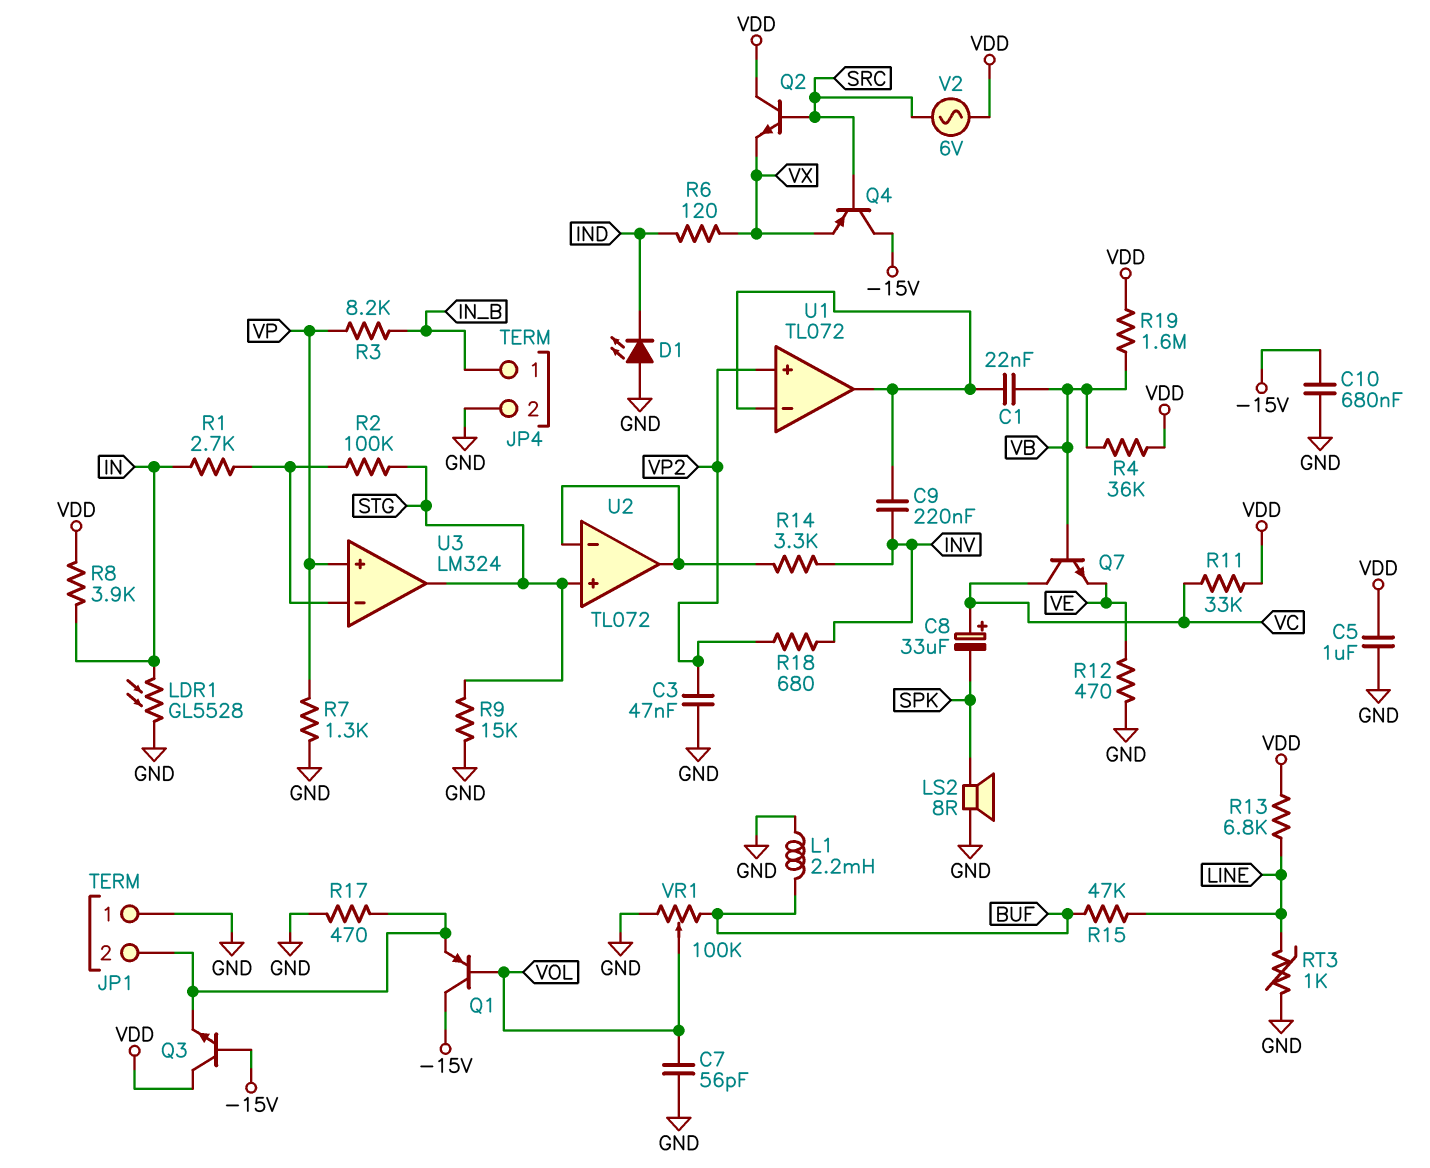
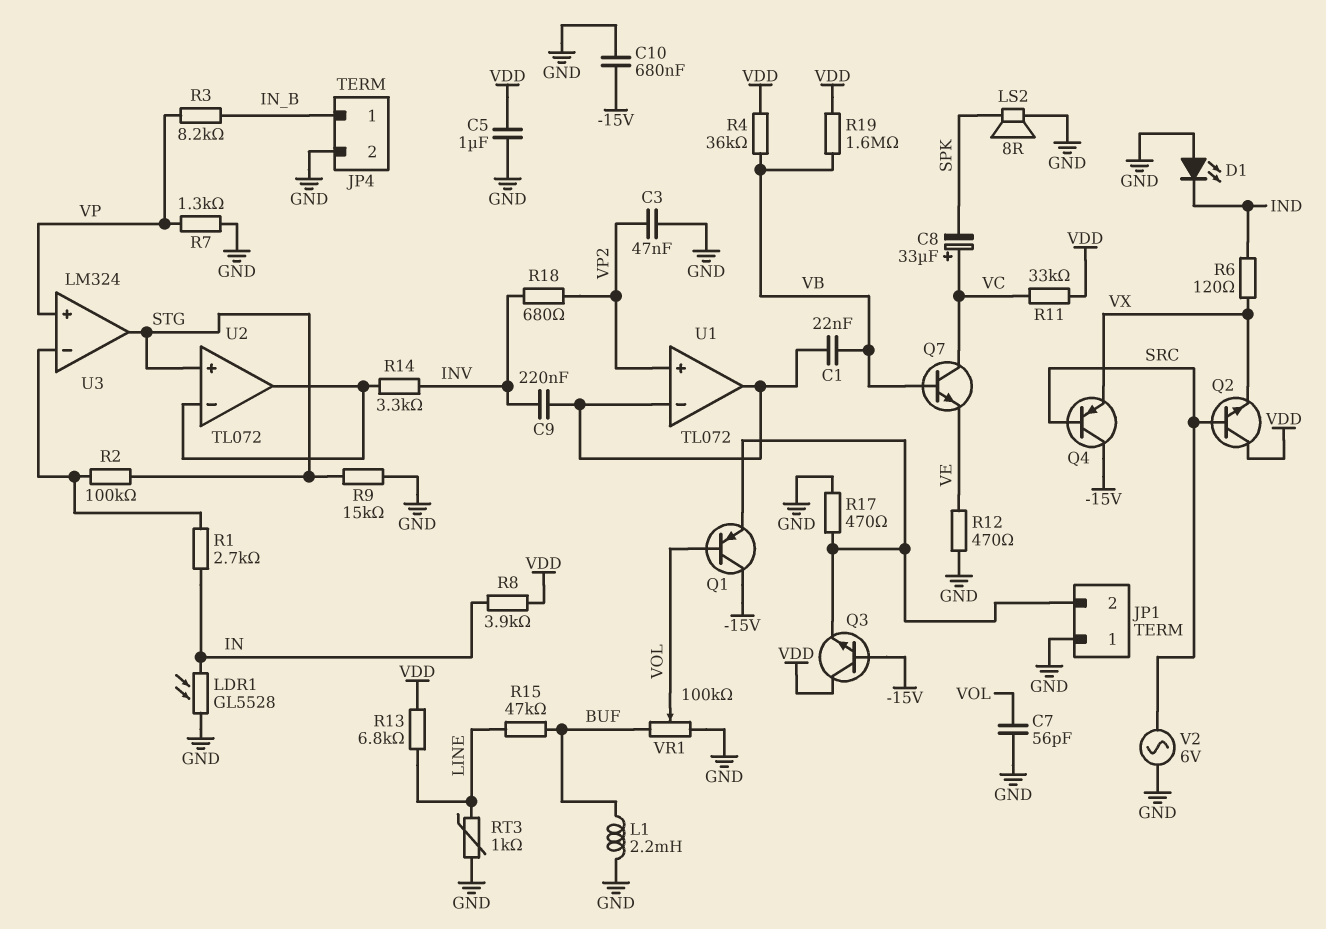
V2: AC 6V (SRC, VDD) -> AC 6V (GND, SRC)

